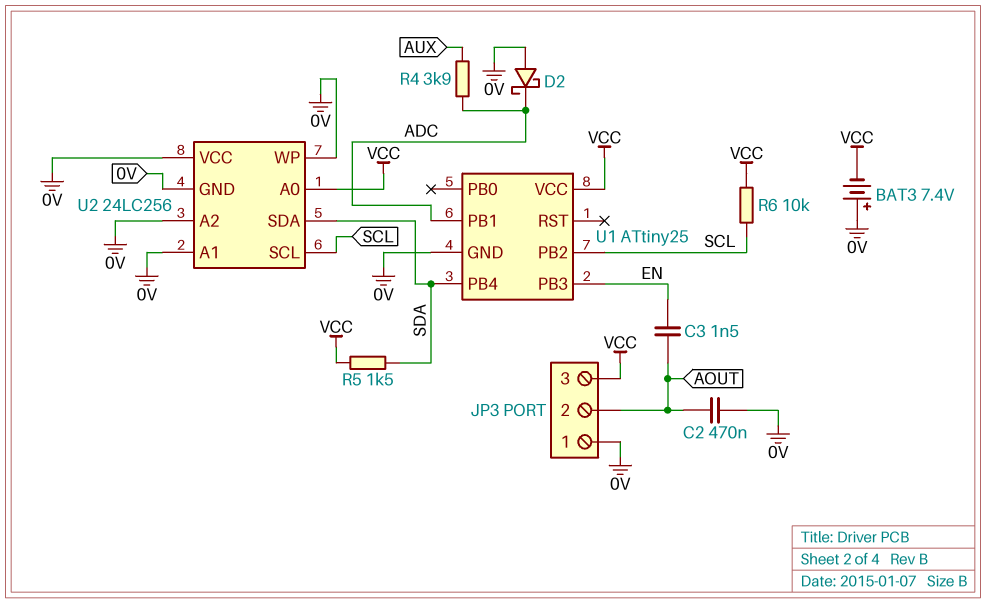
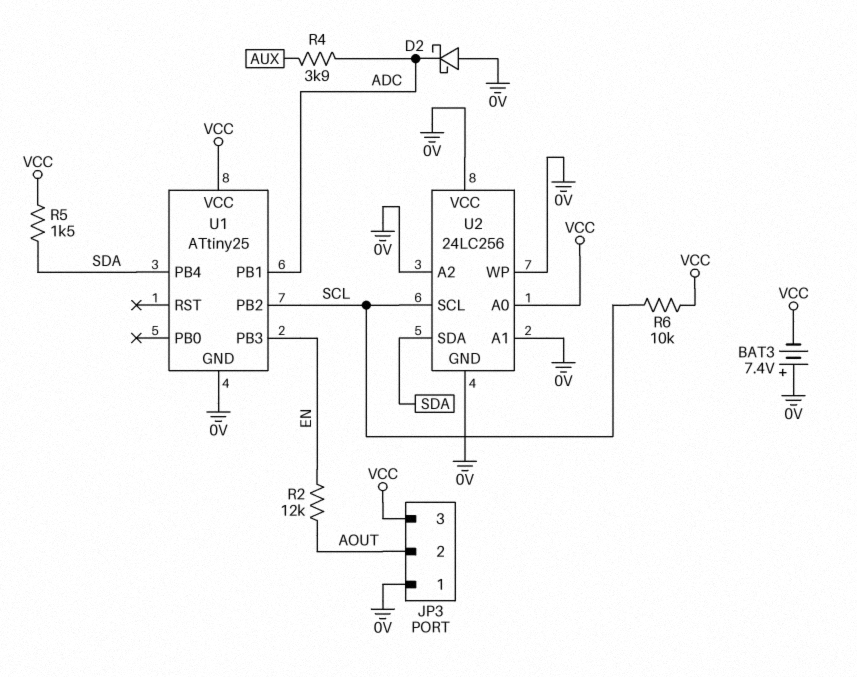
C2: 470nF (0V, AOUT) -> none
C3: 1.5nF (AOUT, EN) -> none
R2: none -> 12k (AOUT, EN)

